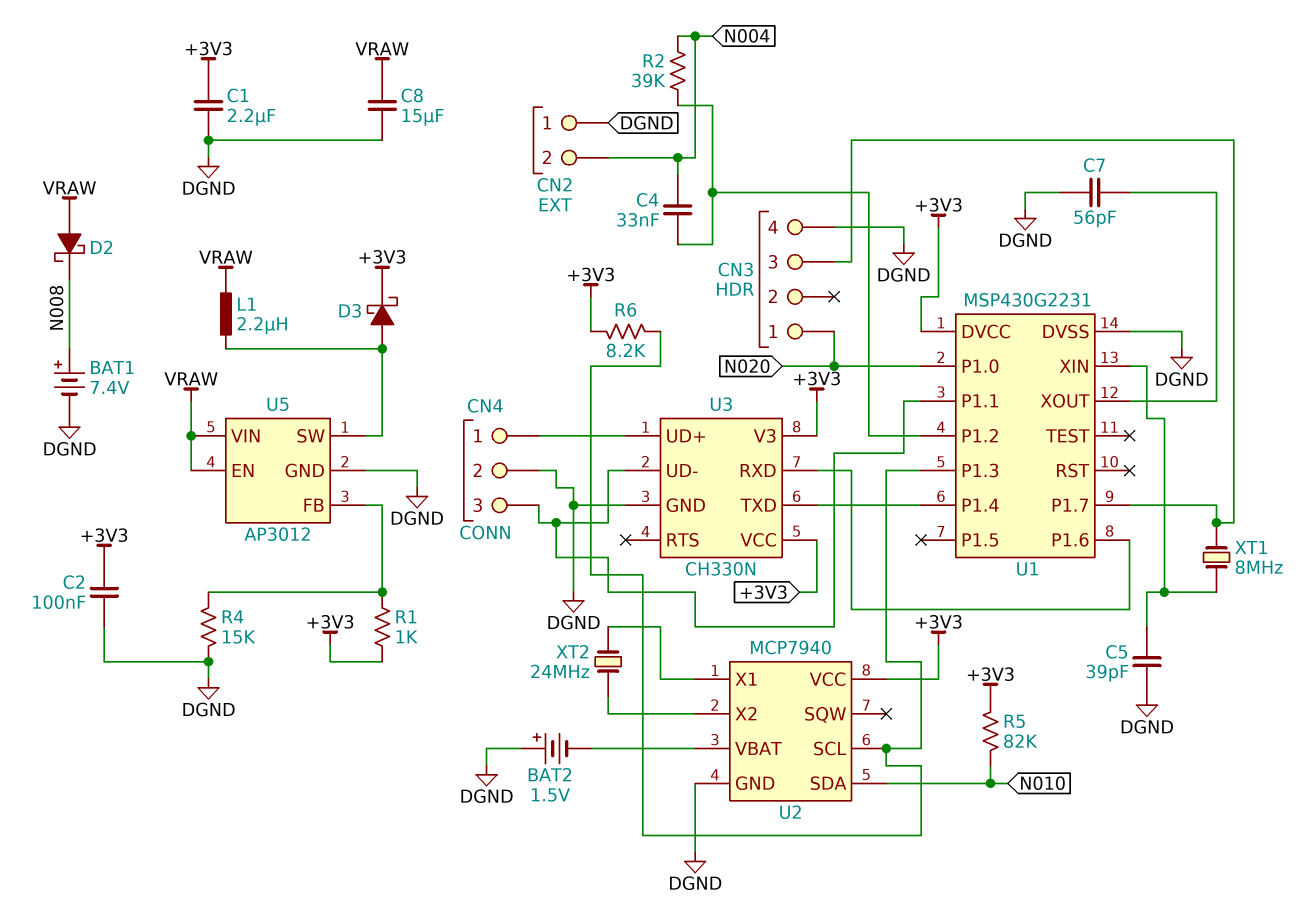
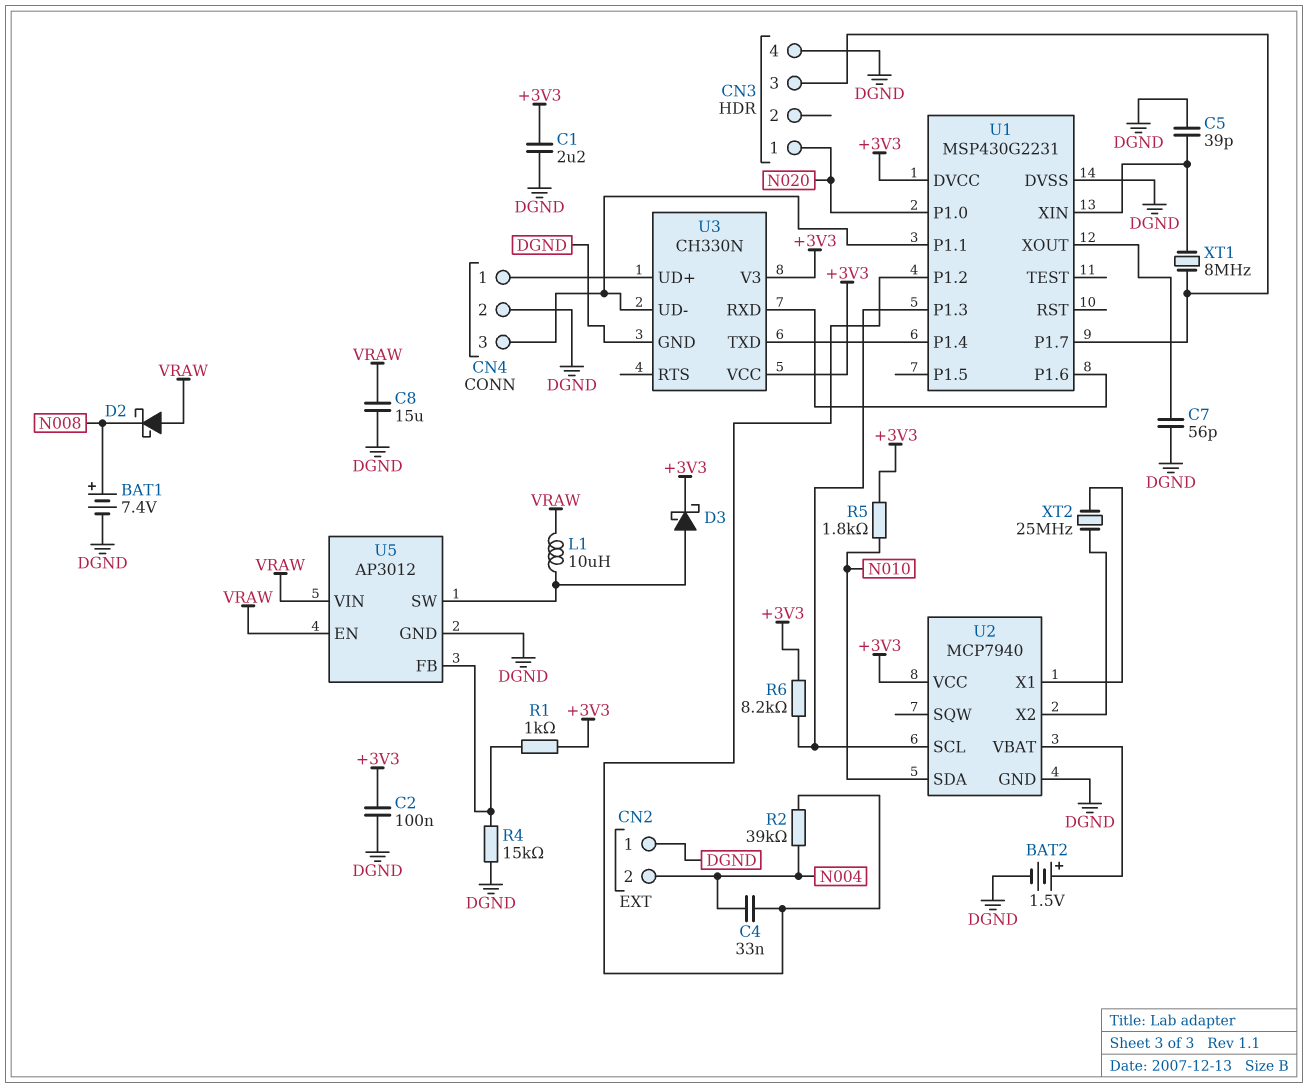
BAT2: 1.5V (plus DGND, minus U2/VBAT) -> 1.5V (plus U2/VBAT, minus DGND)
L1: 2.2uH (U5/SW, VRAW) -> 10uH (U5/SW, VRAW)
R5: 82k (+3V3, N010) -> 1.8k (+3V3, N010)
XT2: 24MHz (U2/X1, U2/X2) -> 25MHz (U2/X1, U2/X2)

